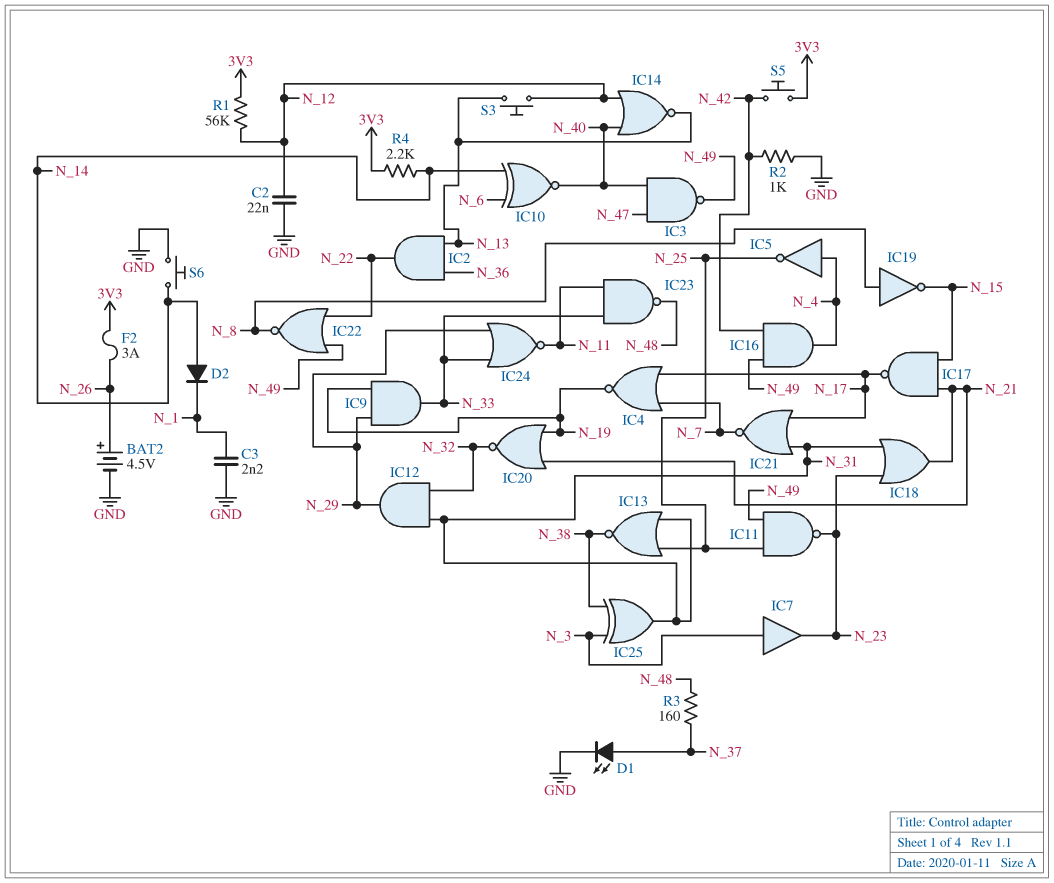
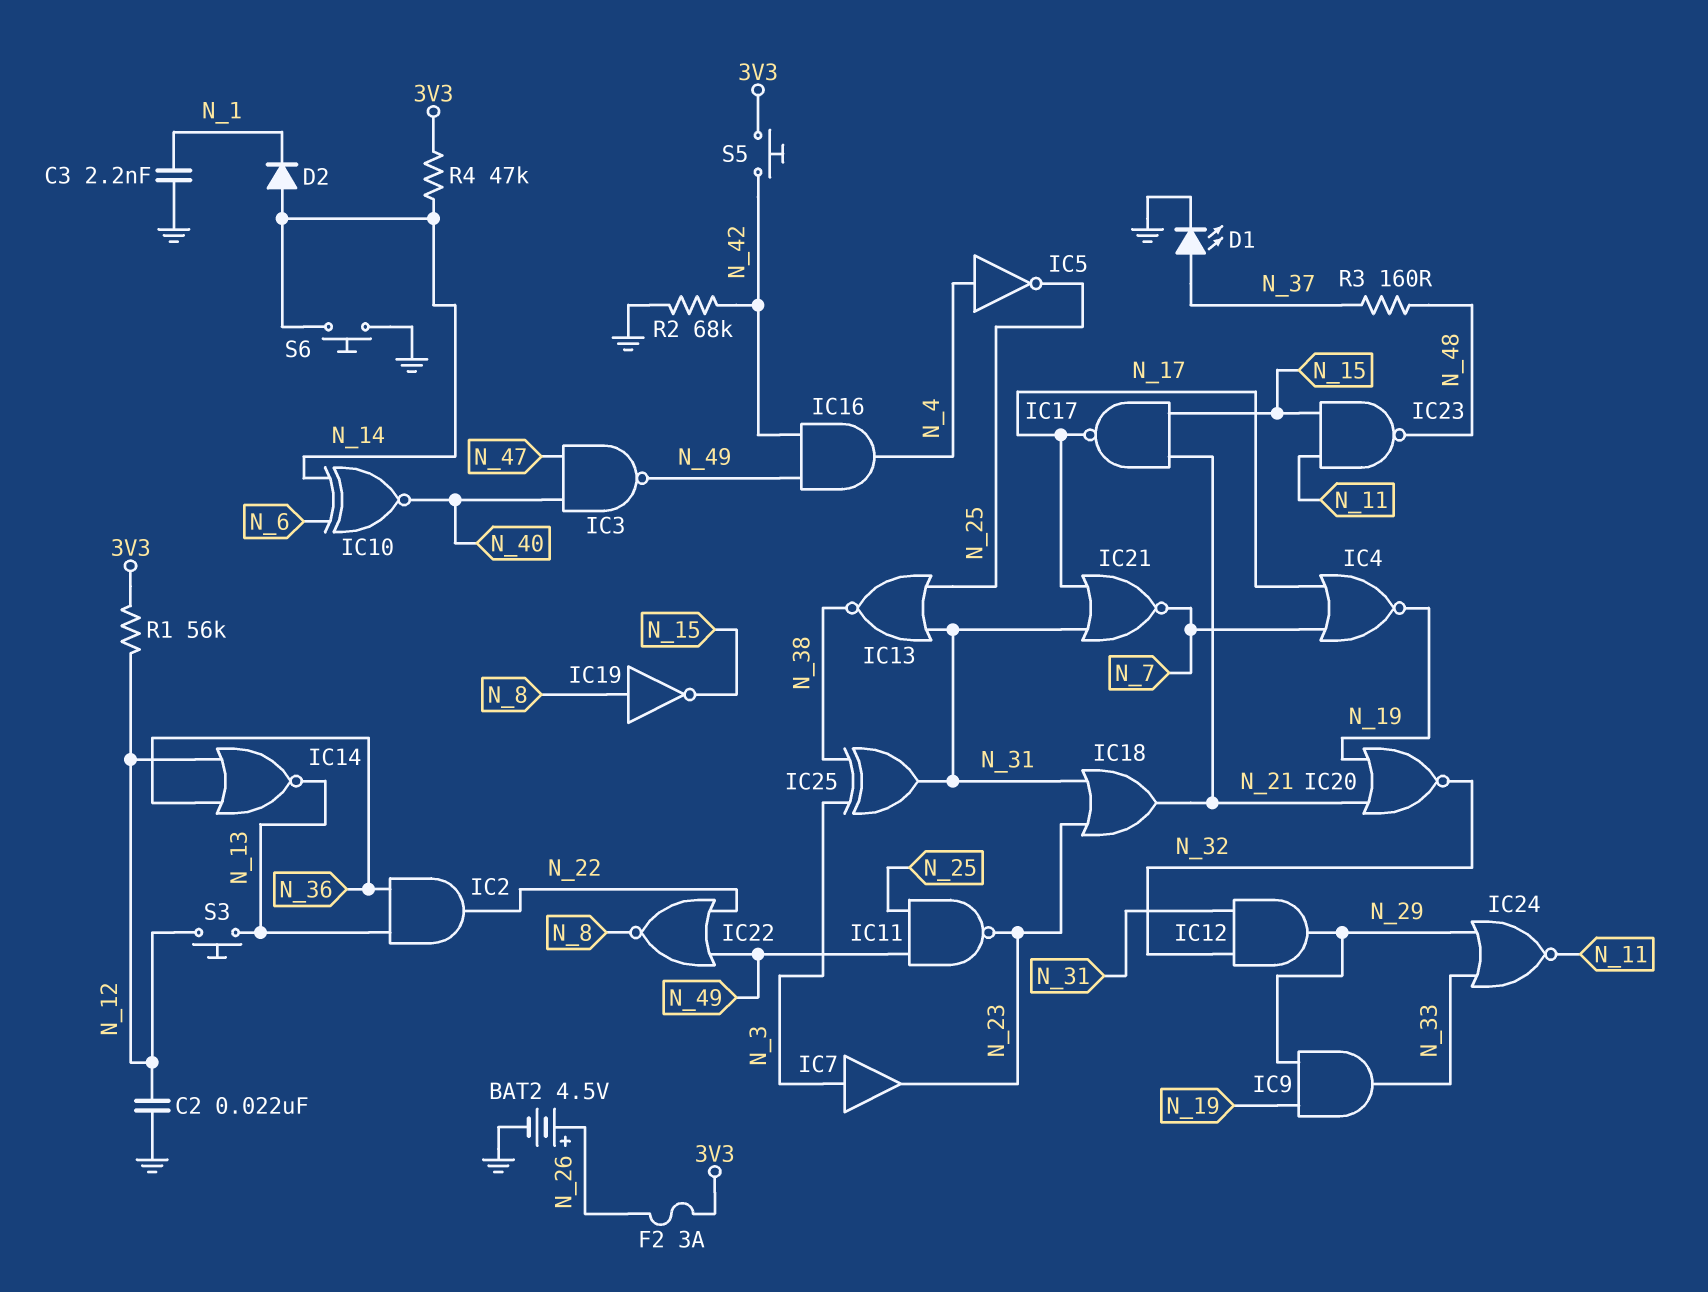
IC14: NOR (in N_12, in N_40, out N_13) -> NOR (in N_12, in N_36, out N_13)
IC23: NAND (in N_11, in N_33, out N_48) -> NAND (in N_11, in N_15, out N_48)
R2: 1k (GND, N_42) -> 68k (GND, N_42)
R4: 2.2k (3V3, N_14) -> 47k (3V3, N_14)

